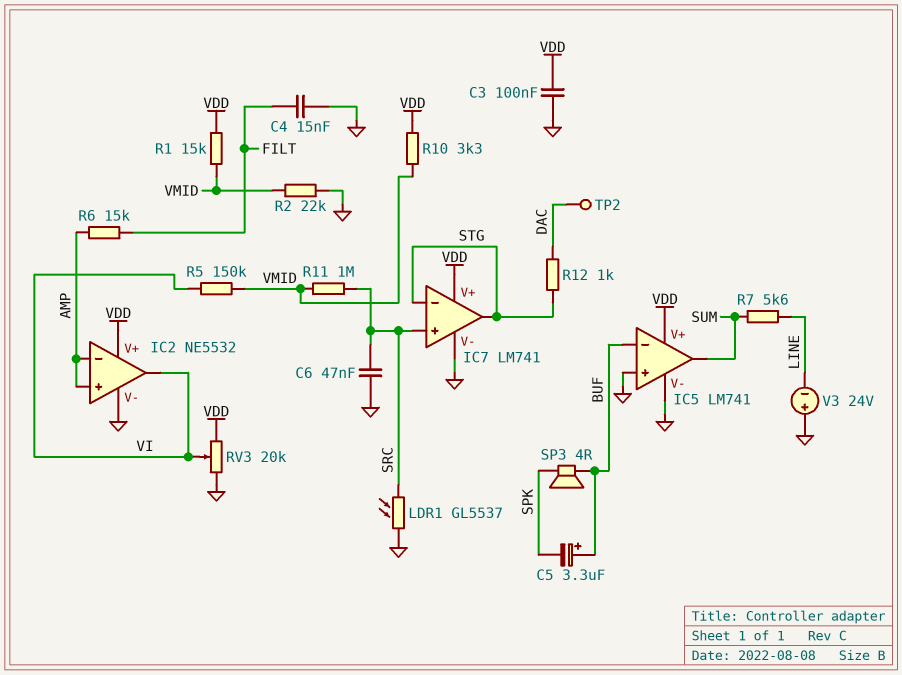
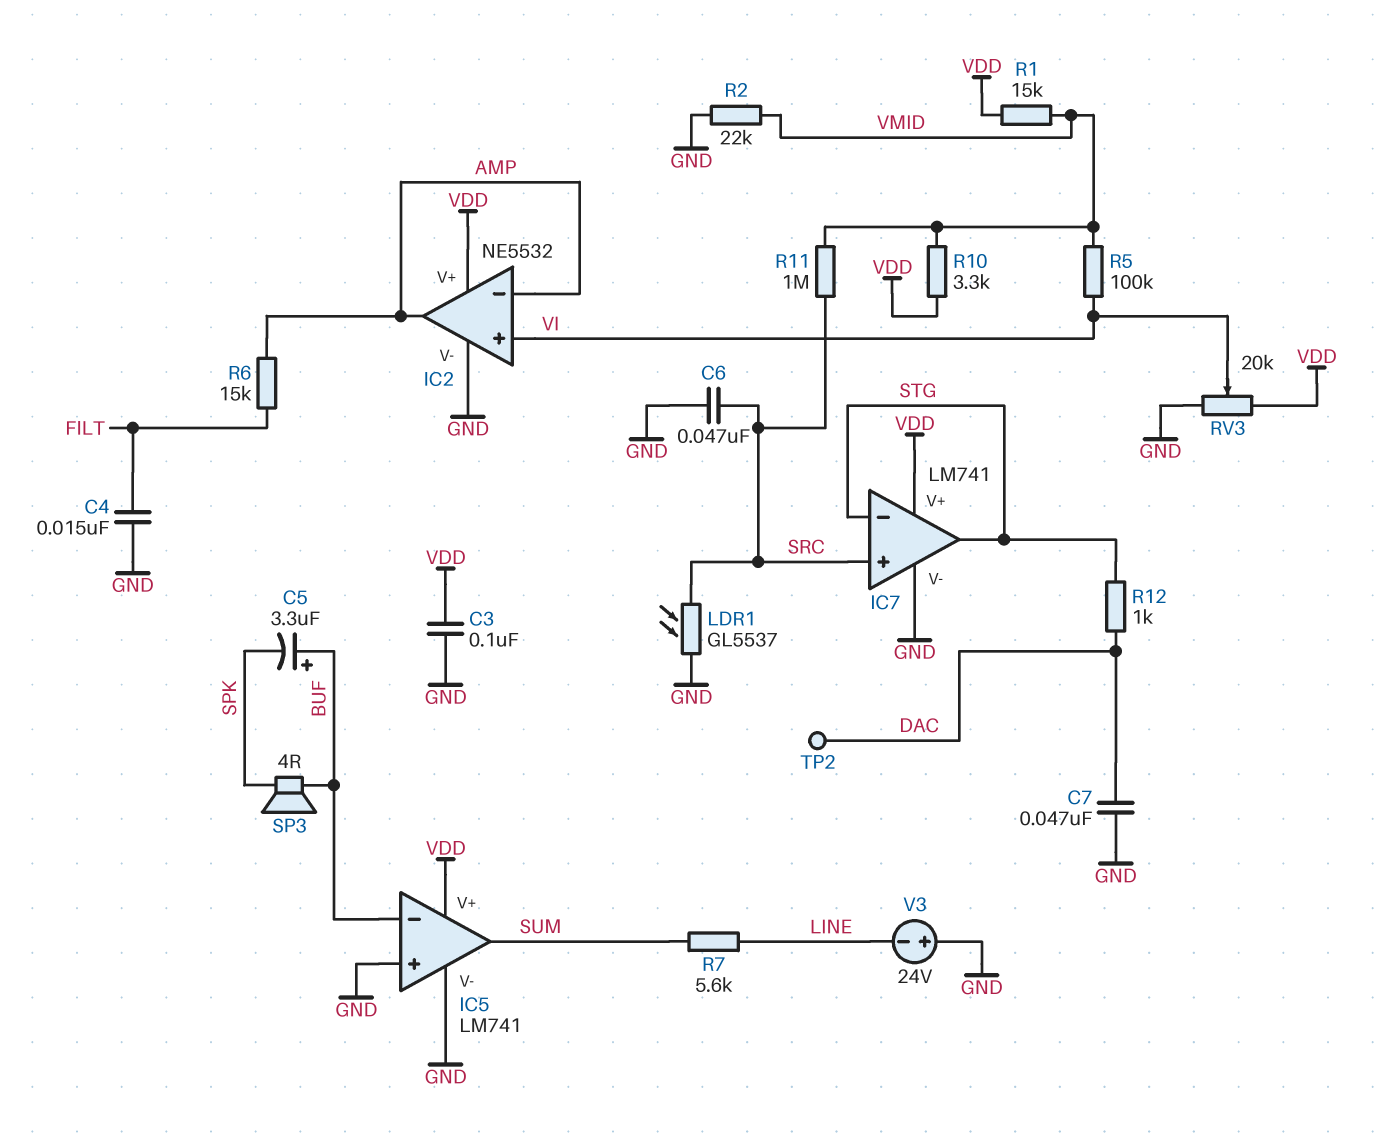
C7: none -> 47nF (DAC, GND)
IC2 pin in+: AMP -> VI
IC2 pin out: VI -> AMP
R5: 150k (VI, VMID) -> 100k (VI, VMID)

